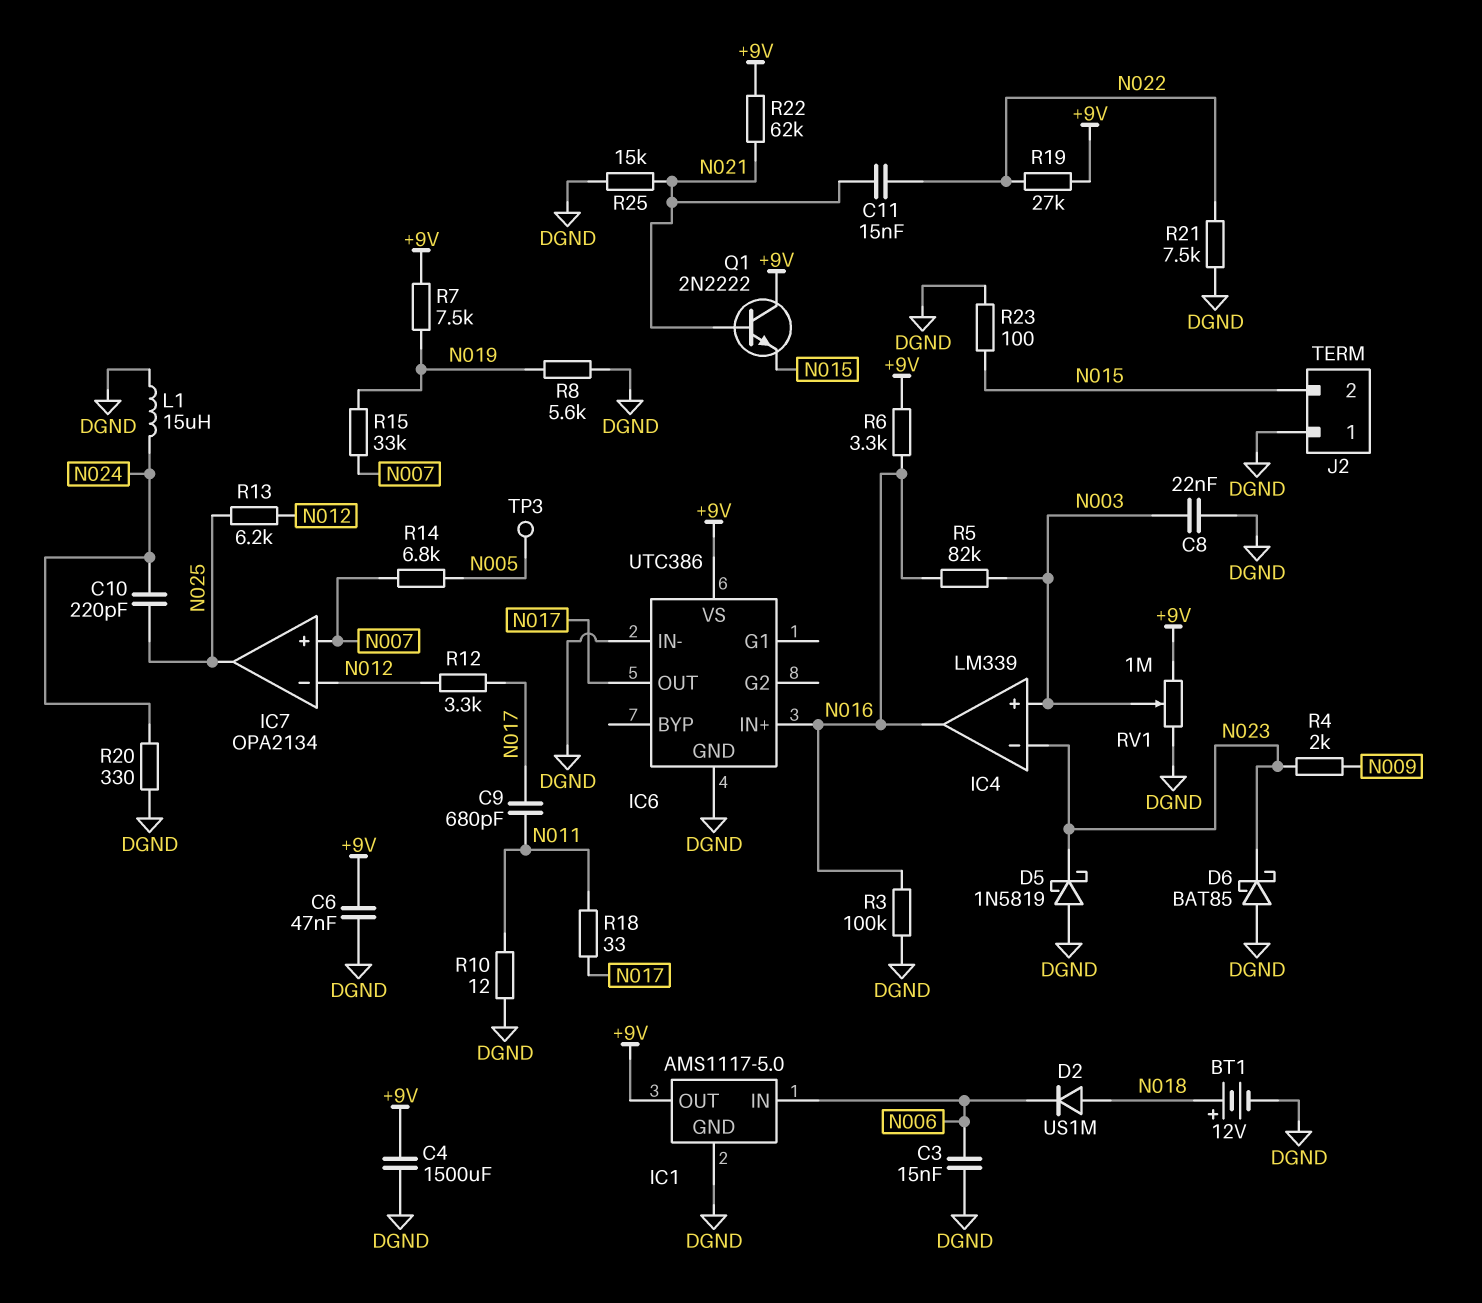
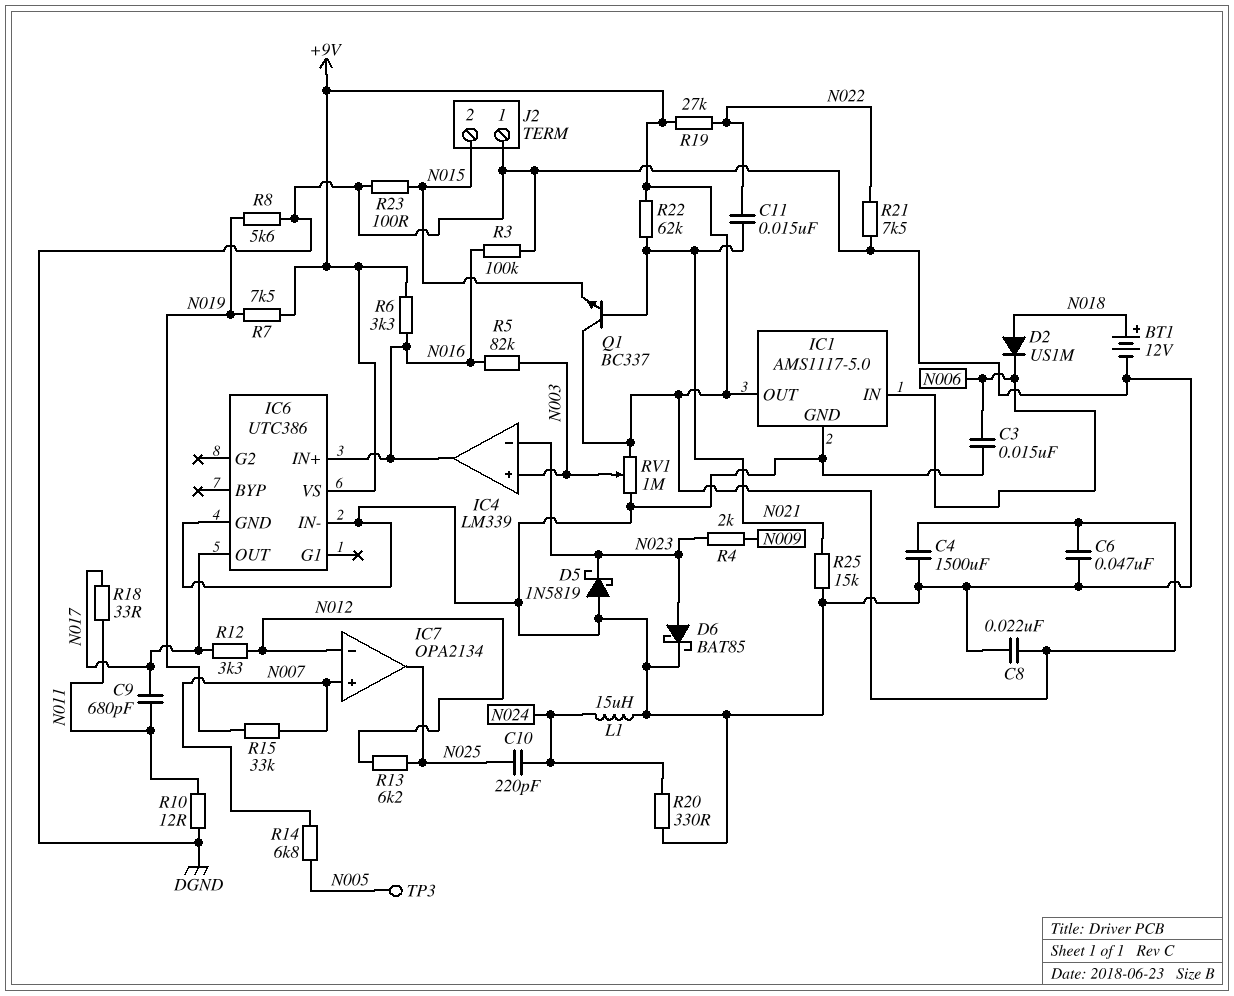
C8: 22nF (DGND, N003) -> 22nF (+9V, DGND)
D6: schottky BAT85 (A DGND, K N023) -> schottky BAT85 (A N023, K DGND)
Q1: NPN 2N2222 (B N021, C +9V, E N015) -> NPN BC337 (B N021, C +9V, E N015)

